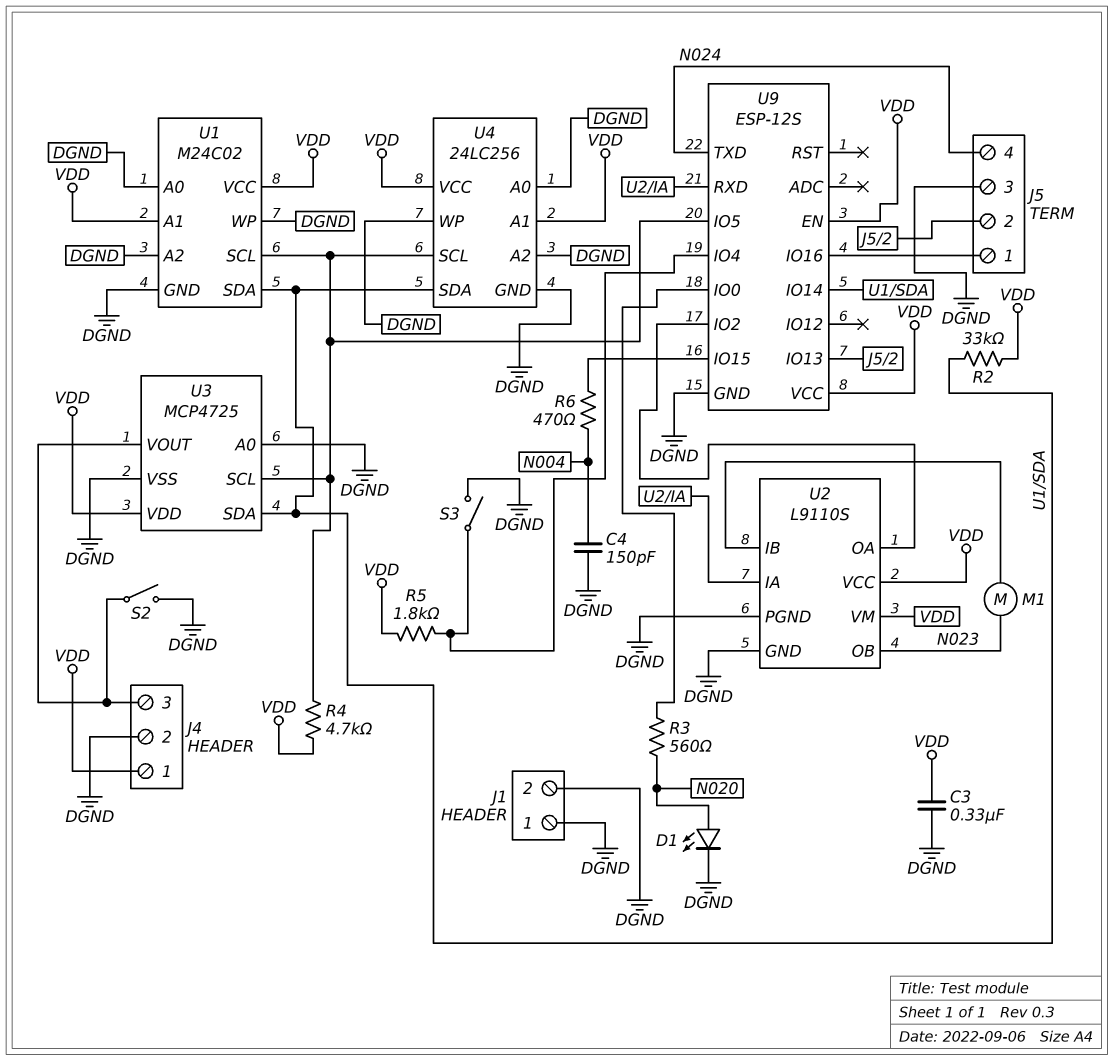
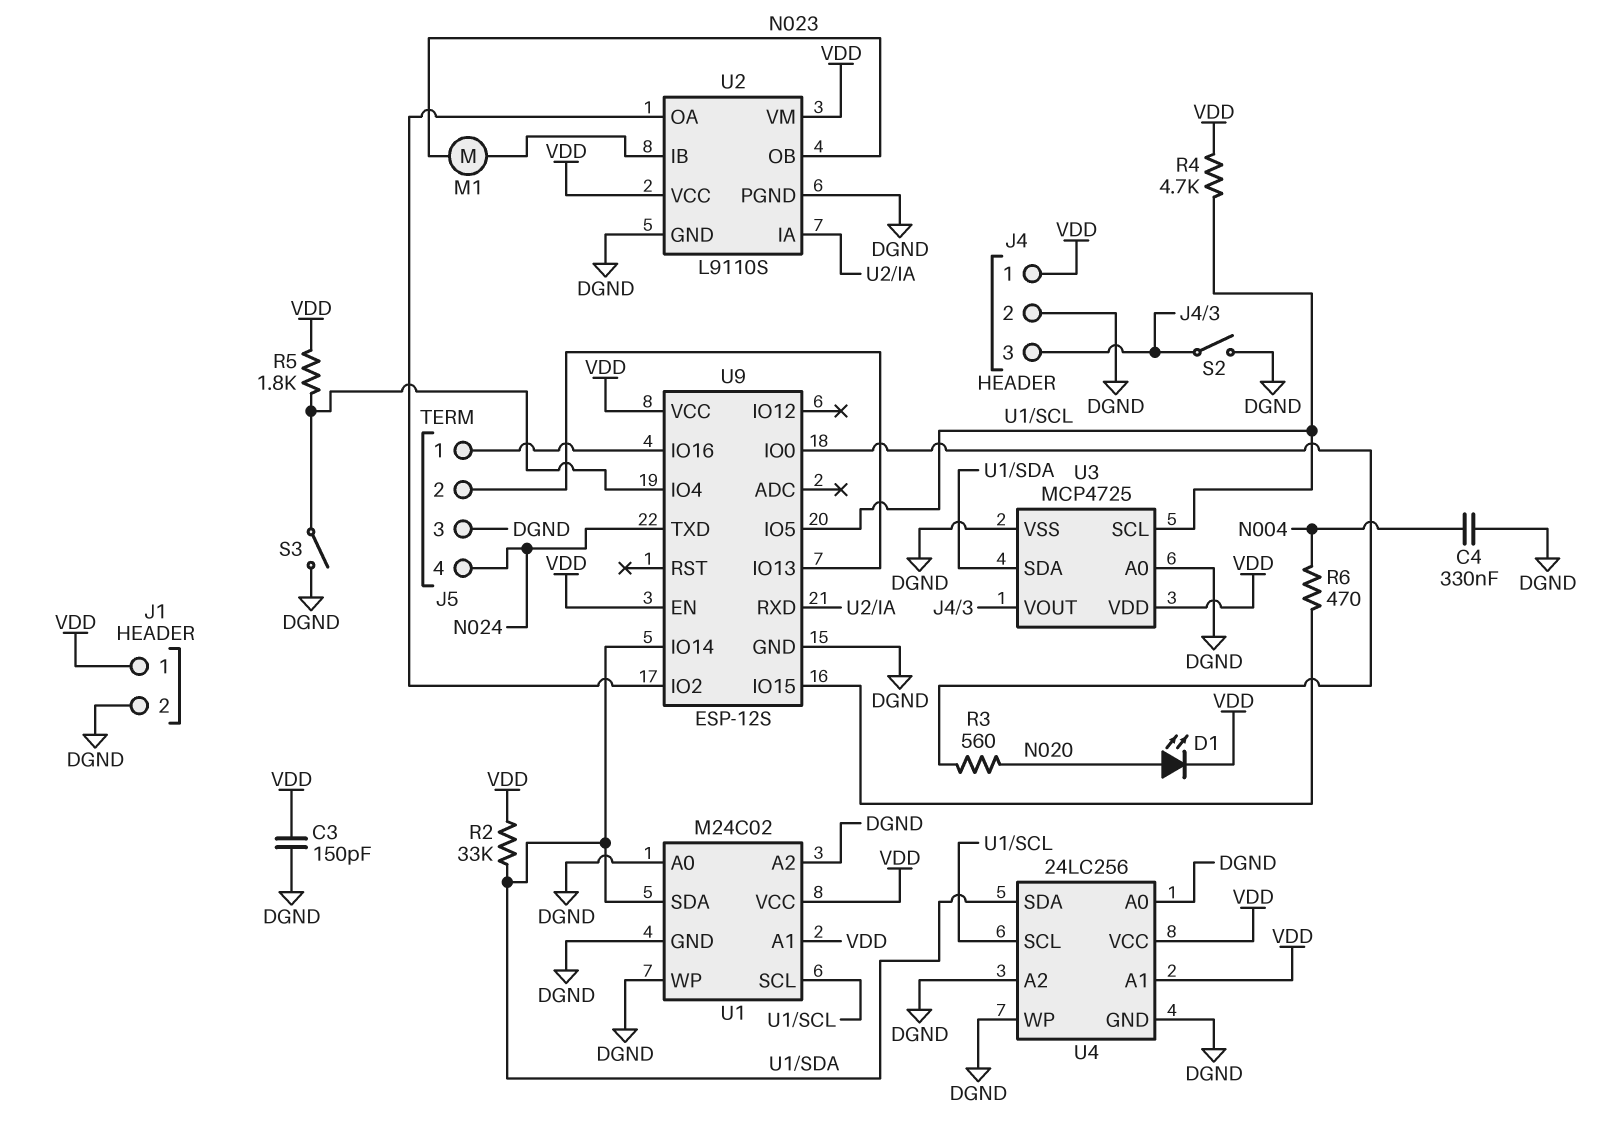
C3: 330nF (DGND, VDD) -> 150pF (DGND, VDD)
C4: 150pF (DGND, N004) -> 330nF (DGND, N004)
D1: LED (A N020, K DGND) -> LED (A N020, K VDD)
J1 pin 1: DGND -> VDD

